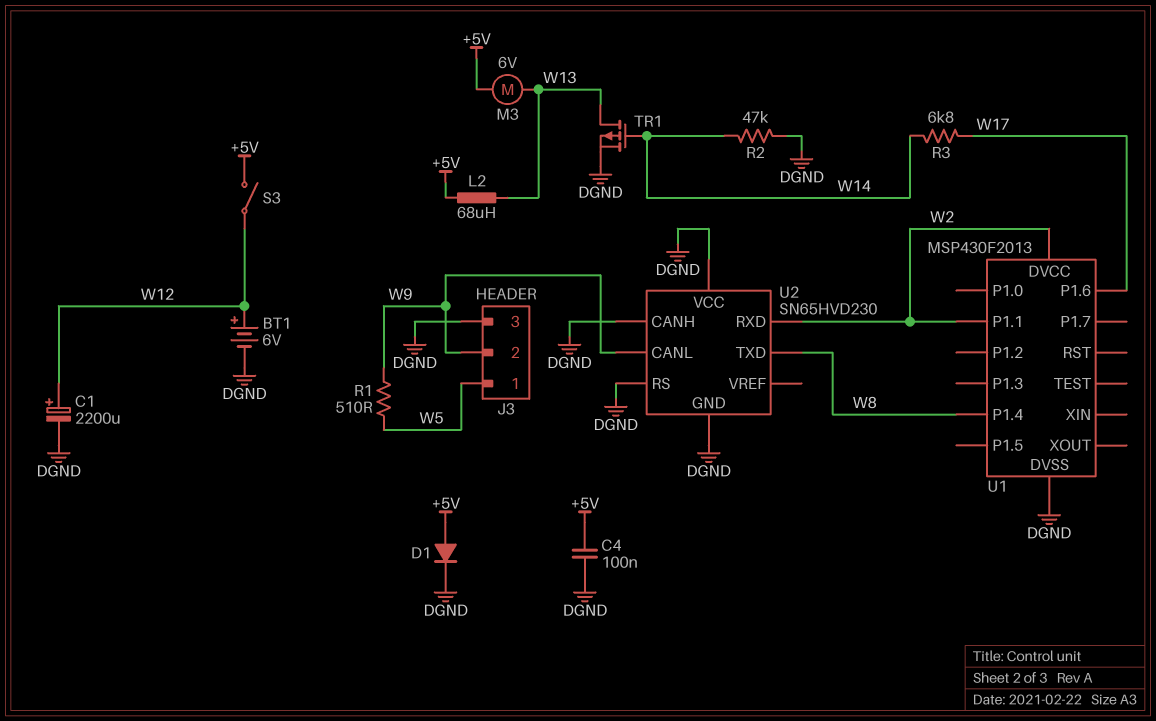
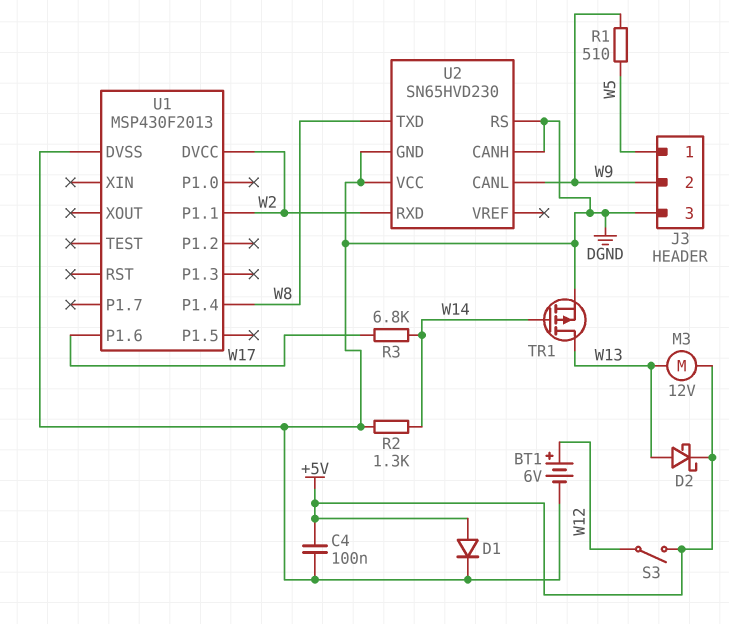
C1: 2200uF (plus W12, minus DGND) -> none
D2: none -> schottky (A W13, K +5V)
L2: 68uH (+5V, W13) -> none
M3: motor 6V (+5V, W13) -> motor 12V (+5V, W13)
R2: 47k (DGND, W14) -> 1.3k (DGND, W14)

